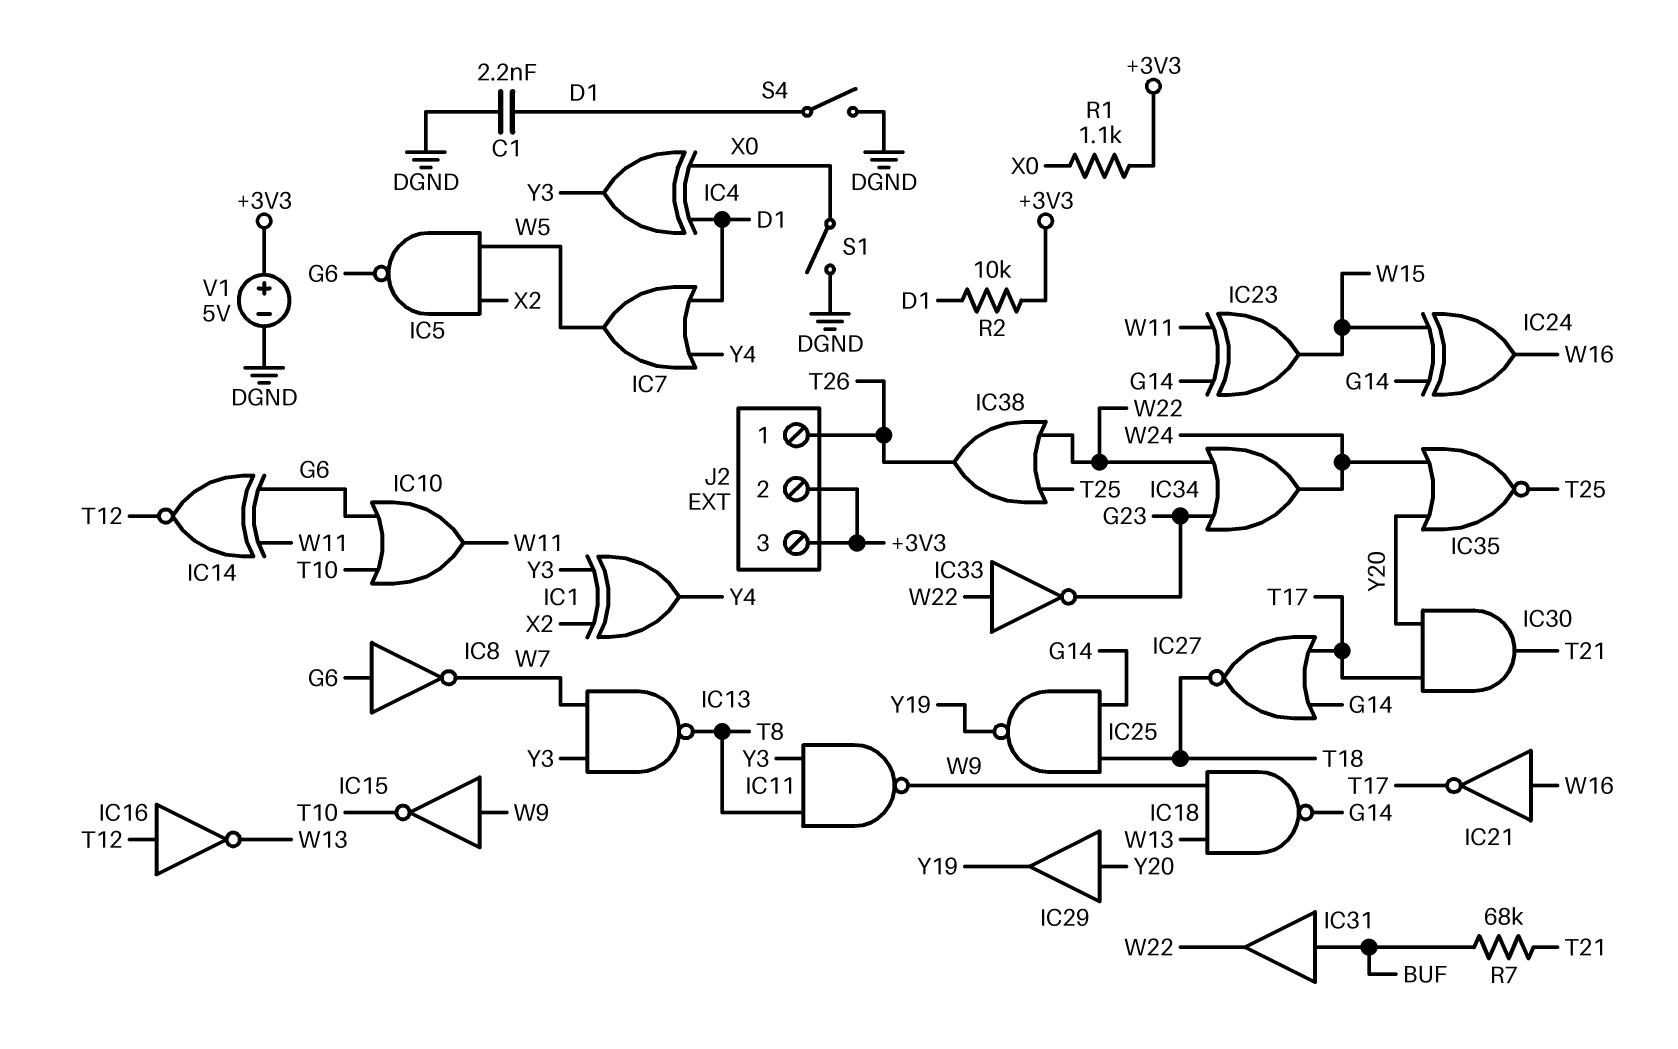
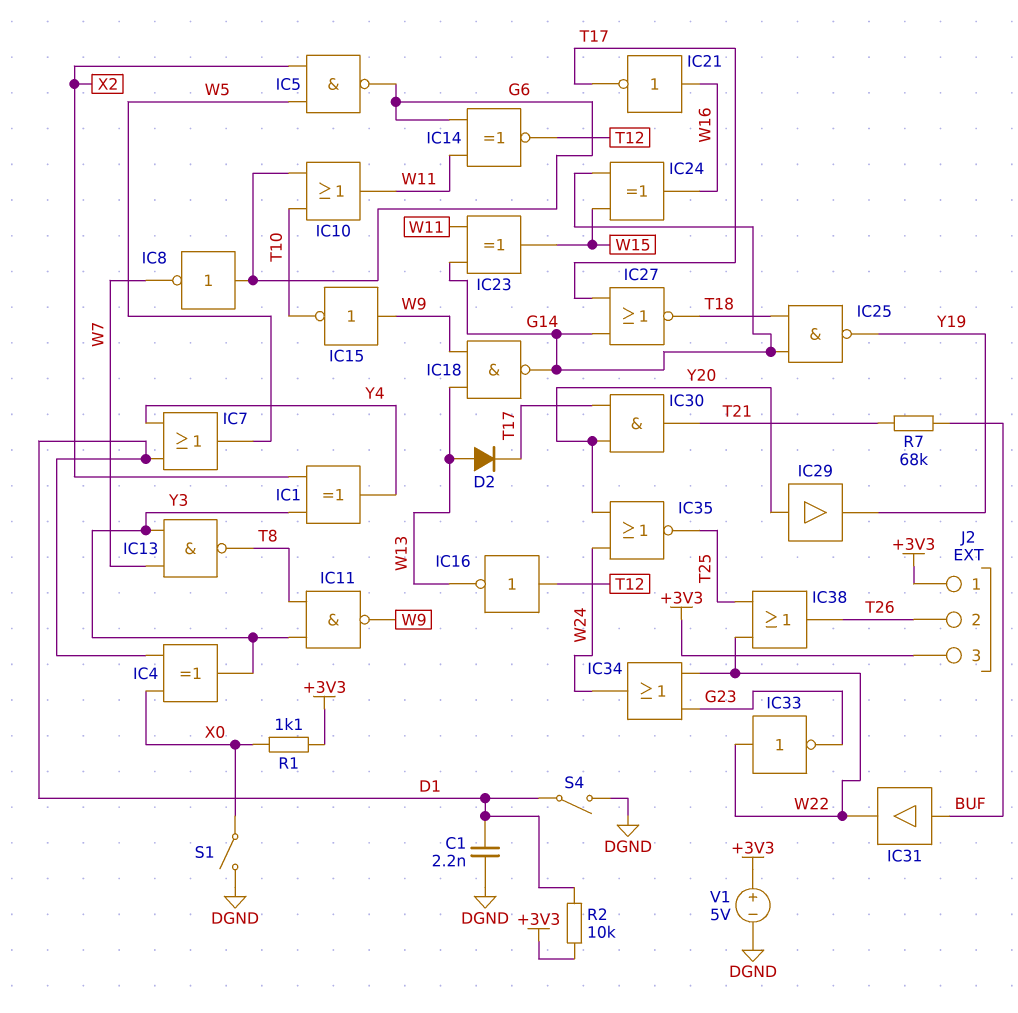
D2: none -> diode (A W13, K T17)
J2 pin 1: T26 -> +3V3
J2 pin 2: +3V3 -> T26

